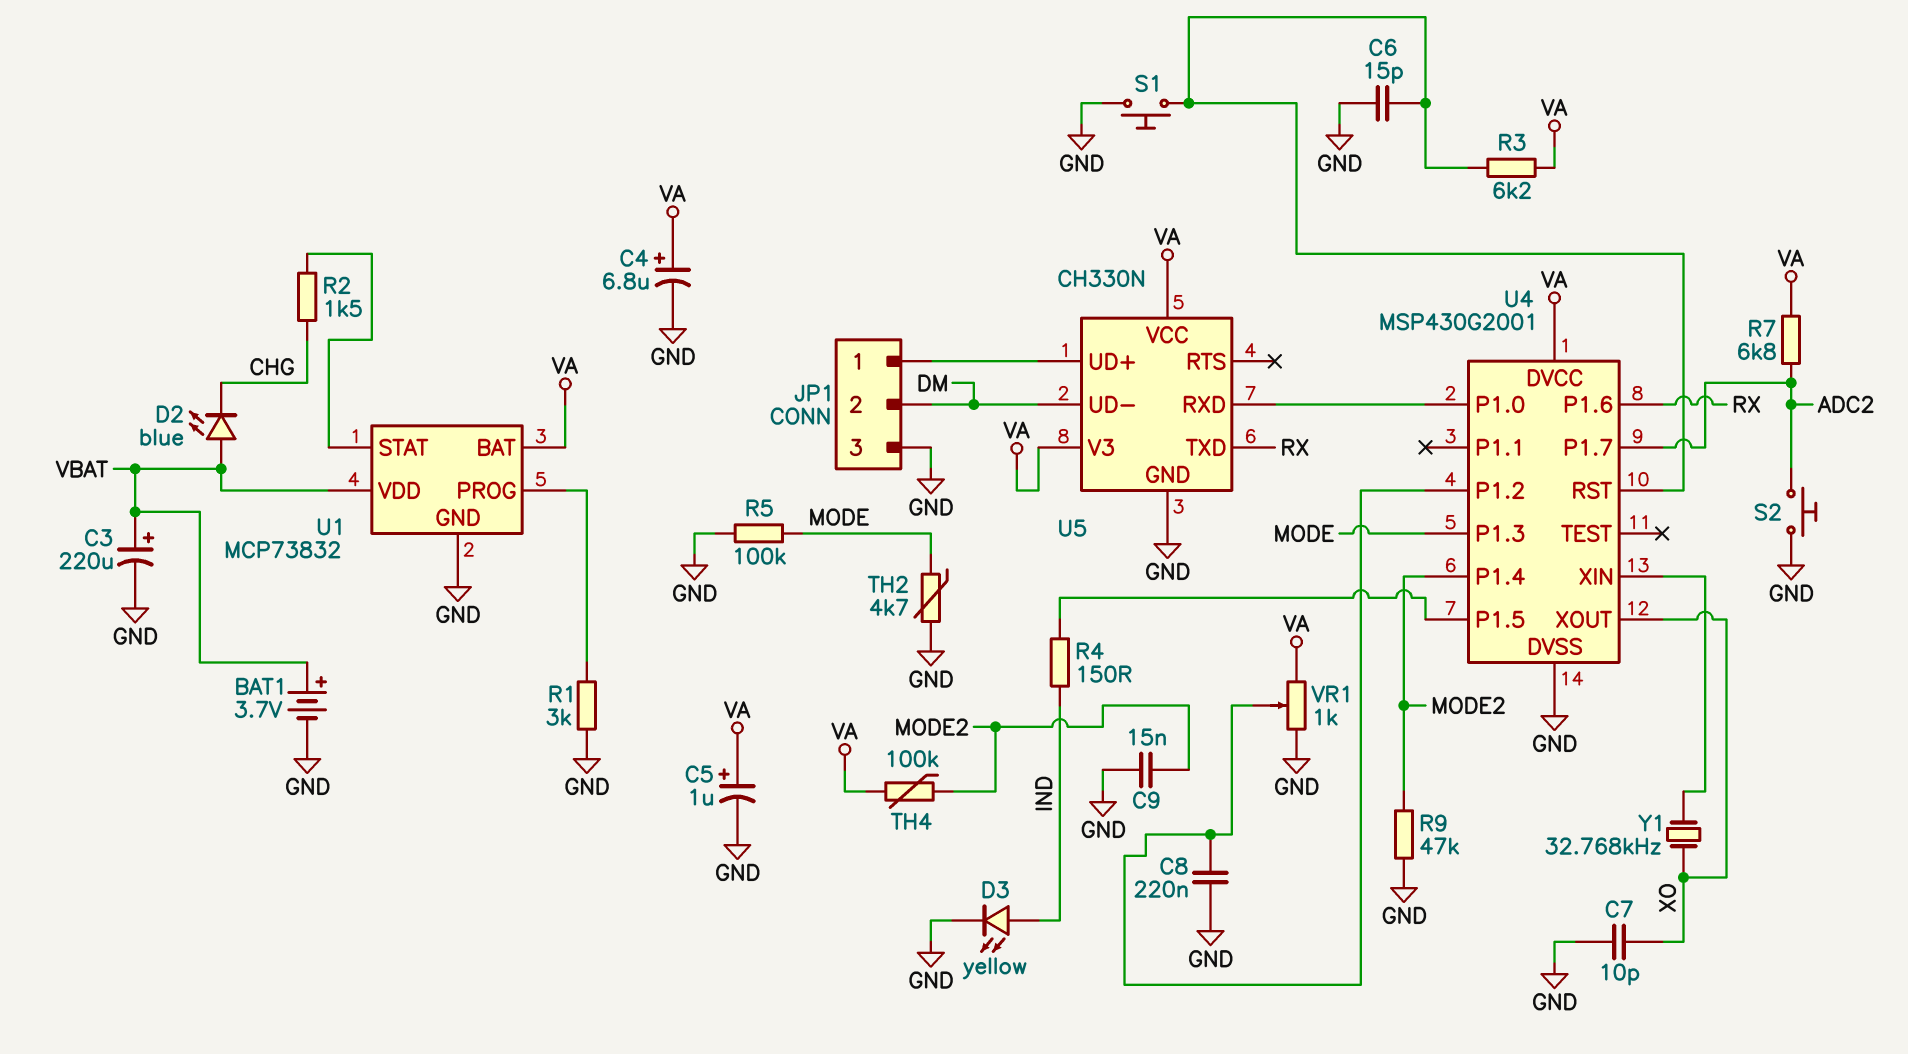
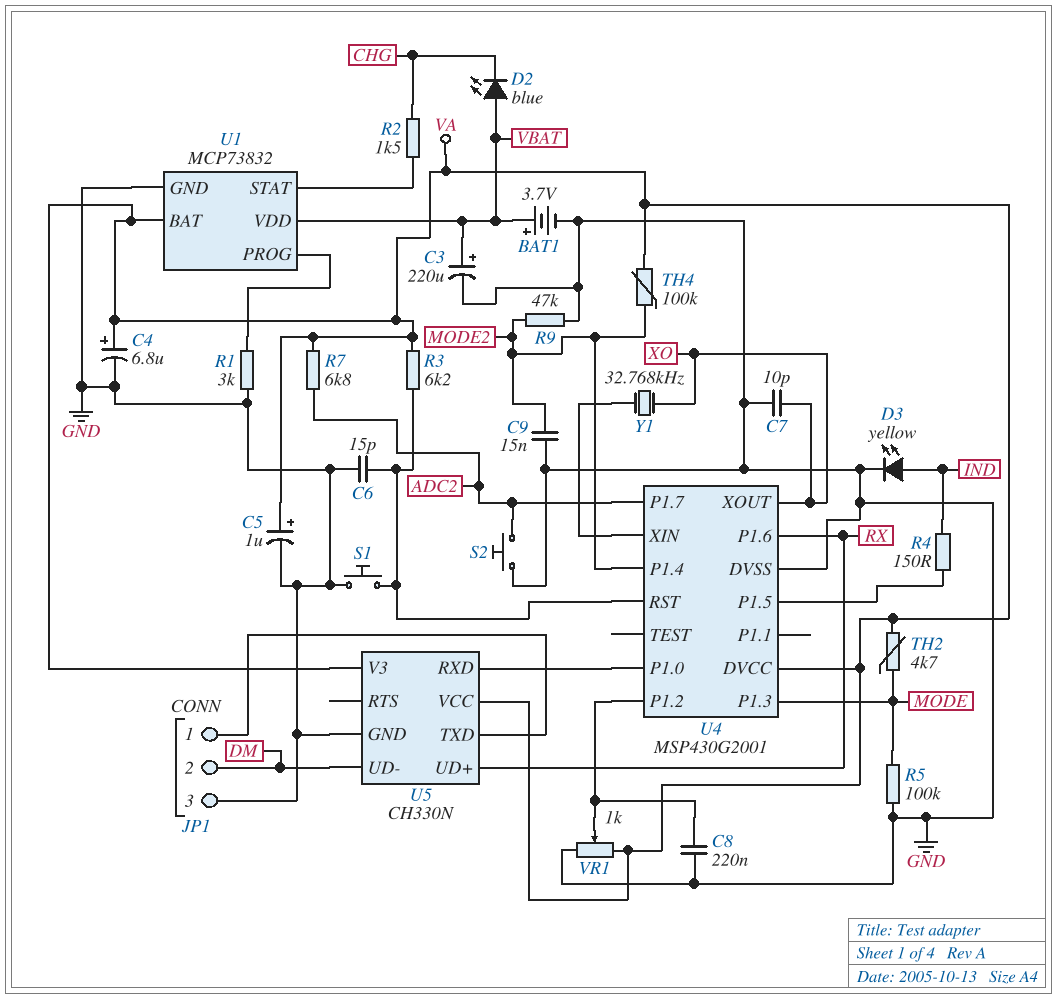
TH2: 4.7k (GND, MODE) -> 4.7k (MODE, VA)
U5 pin TXD: RX -> JP1/1
U5 pin UD+: JP1/1 -> RX

